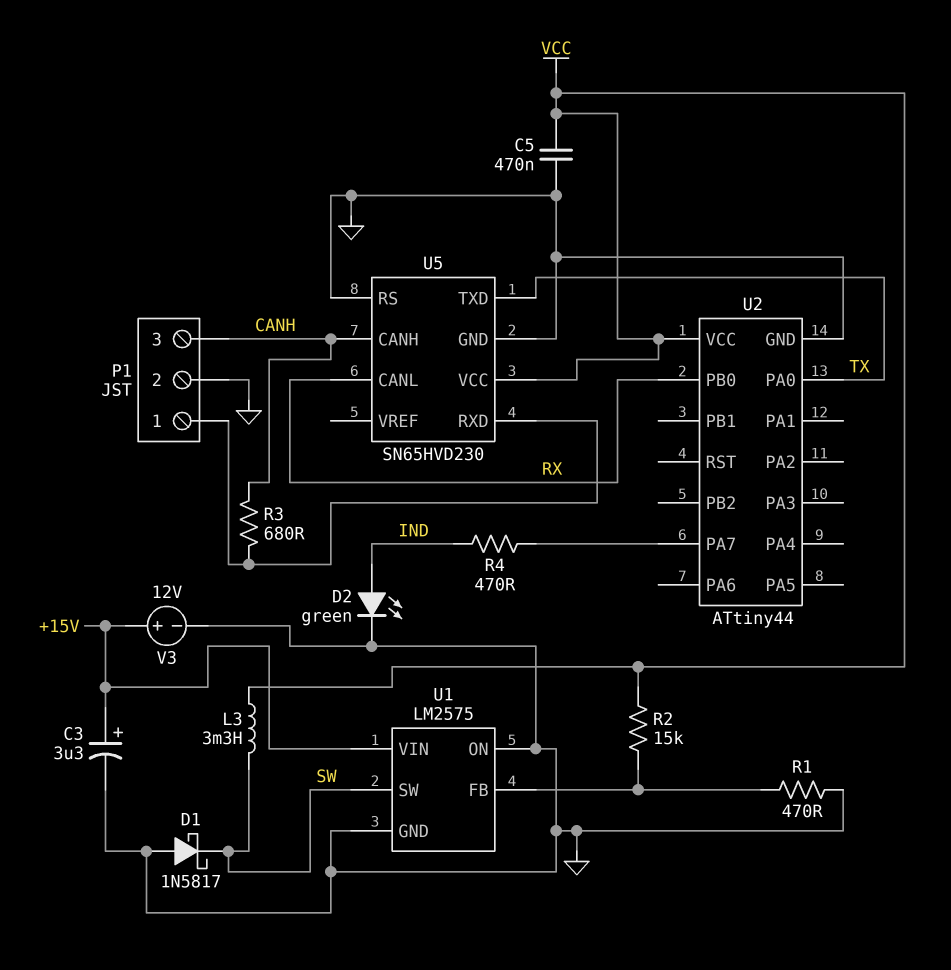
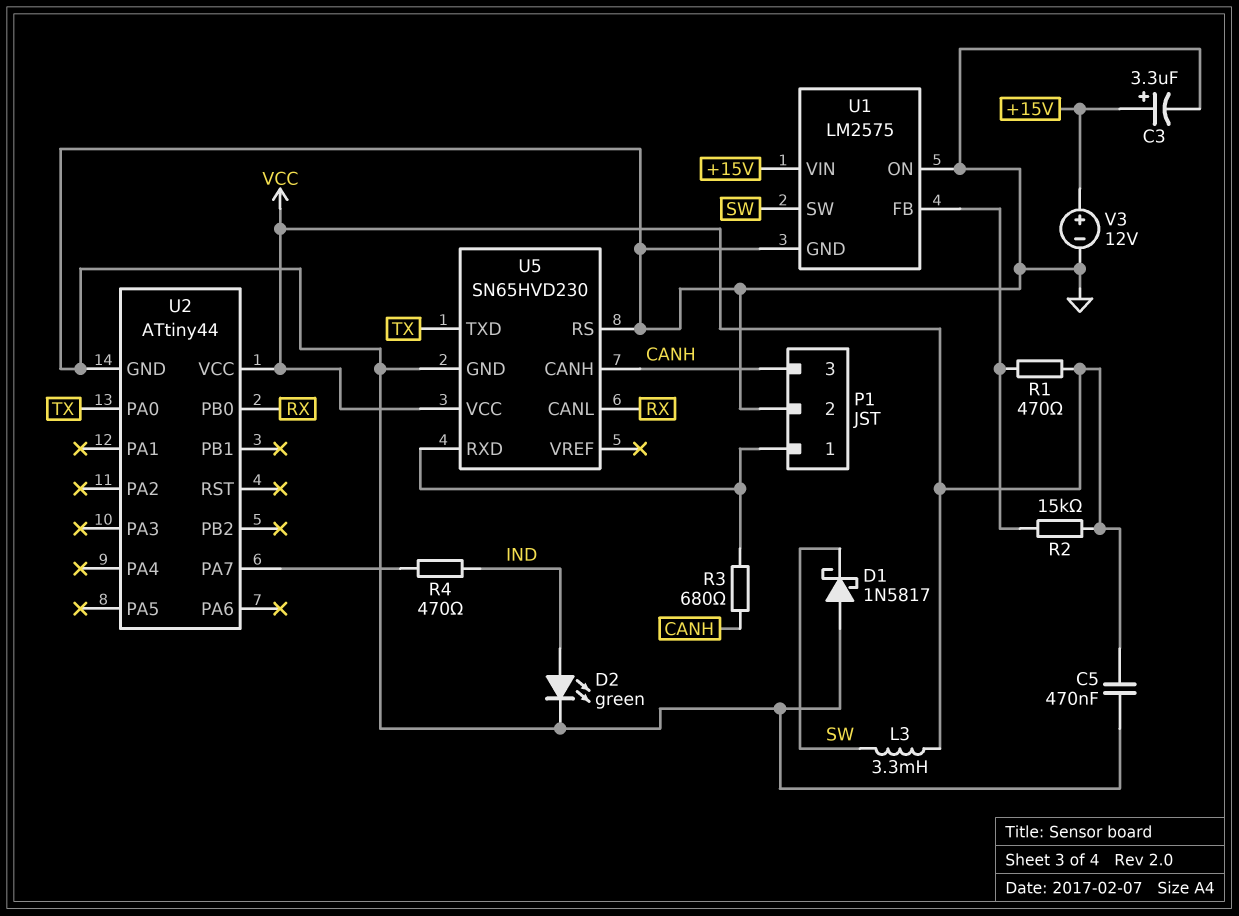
R1: 470 (GND, U1/FB) -> 470 (U1/FB, VCC)

